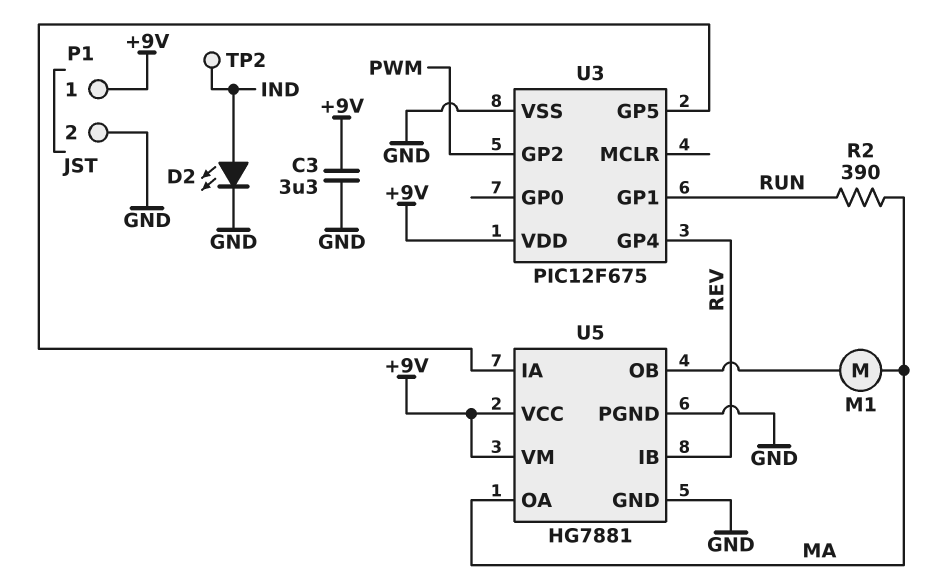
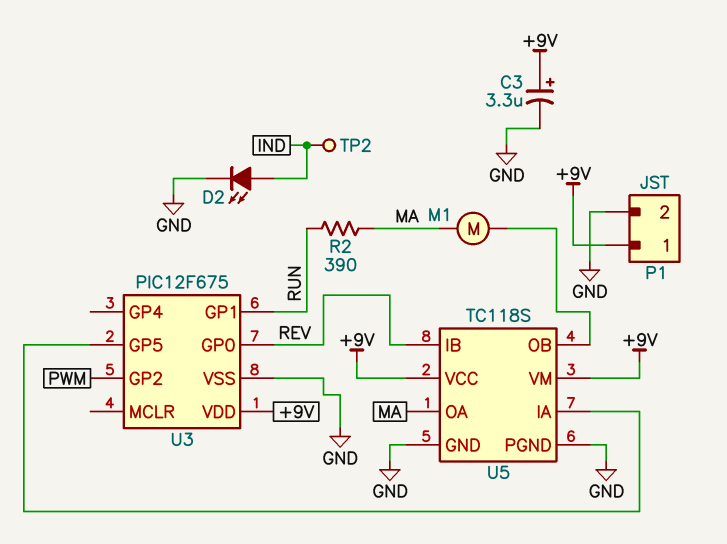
C3: 3.3uF (+9V, GND) -> 3.3uF (plus +9V, minus GND)
U3 pin GP0: none -> REV
U3 pin GP4: REV -> none
U5: HG7881 -> TC118S

